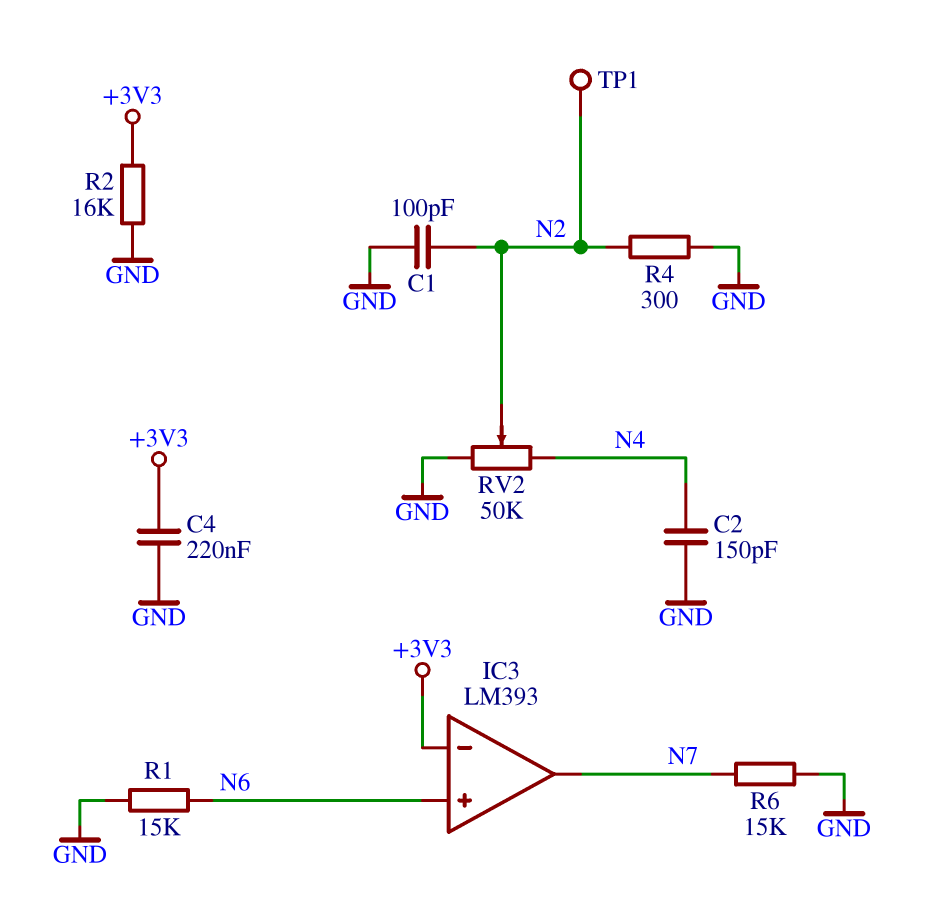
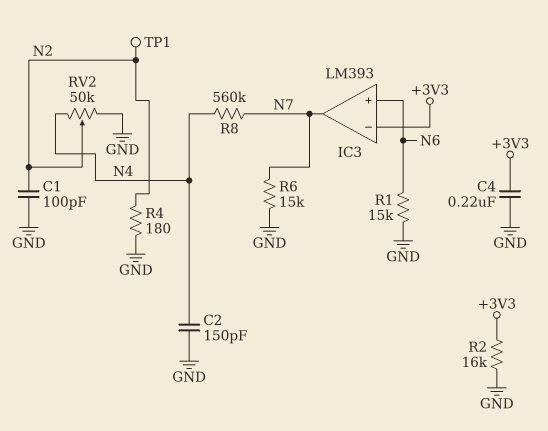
R4: 300 (GND, N2) -> 180 (GND, N2)
R8: none -> 560k (N4, N7)

